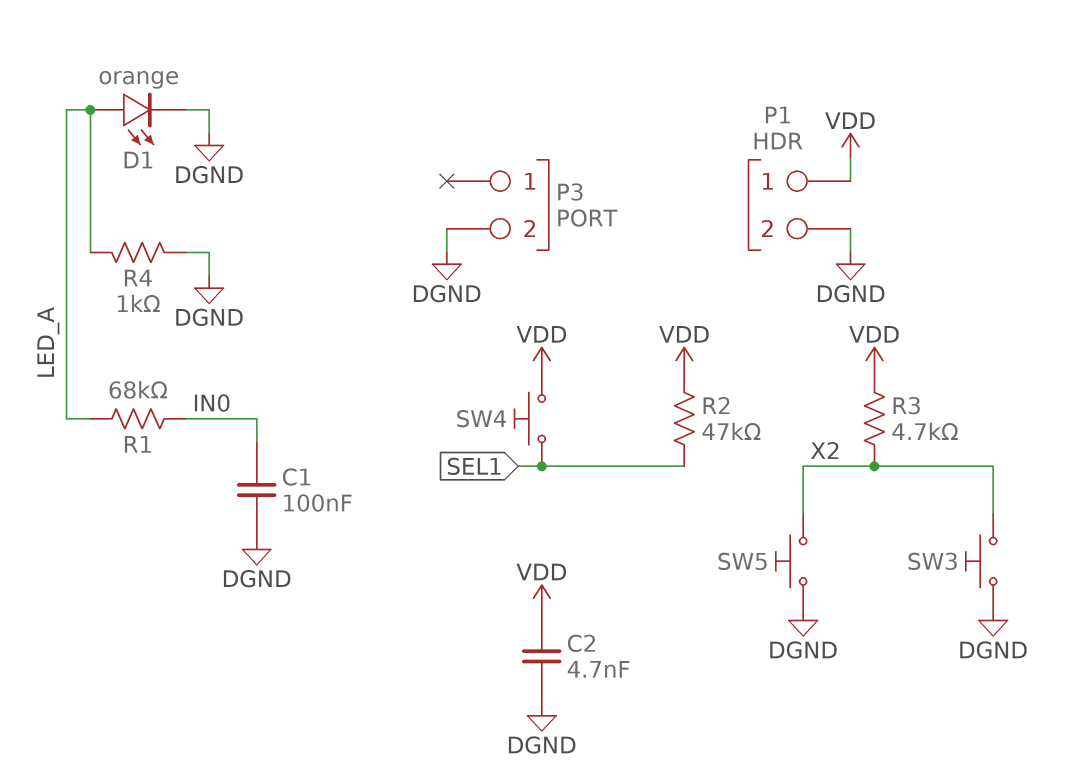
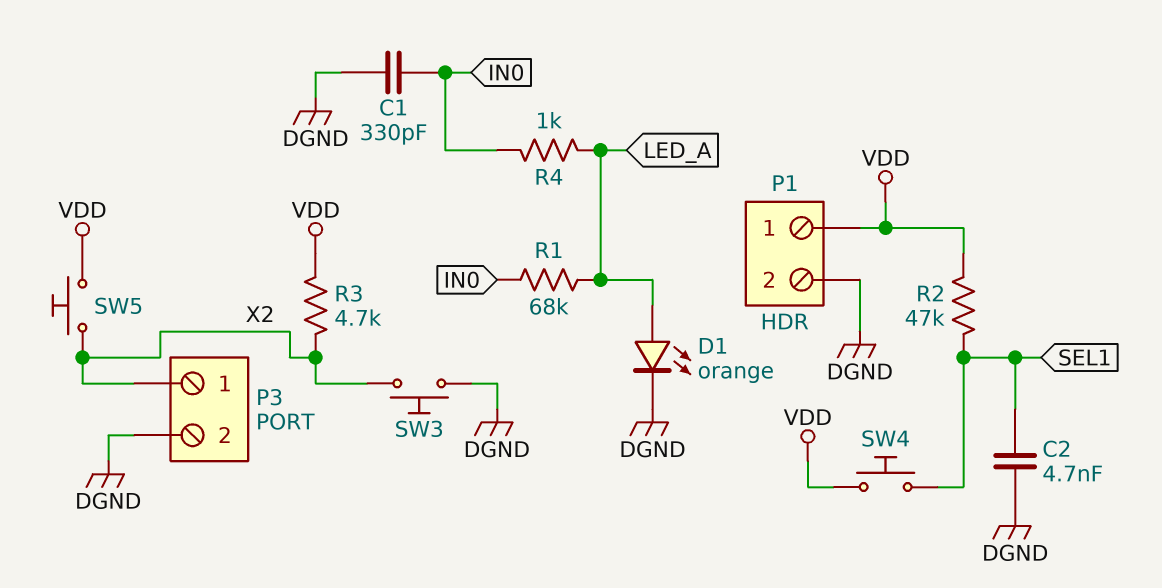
C1: 100nF (DGND, IN0) -> 330pF (DGND, IN0)
C2: 4.7nF (DGND, VDD) -> 4.7nF (DGND, SEL1)
P3 pin 1: none -> X2
R4: 1k (DGND, LED_A) -> 1k (IN0, LED_A)
SW5: button (DGND, X2) -> button (VDD, X2)

